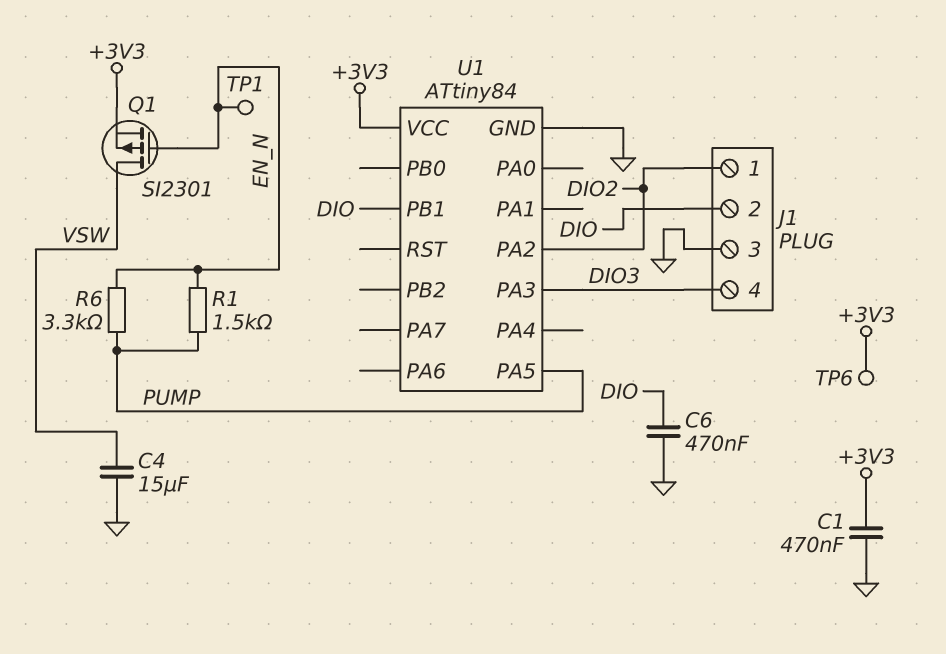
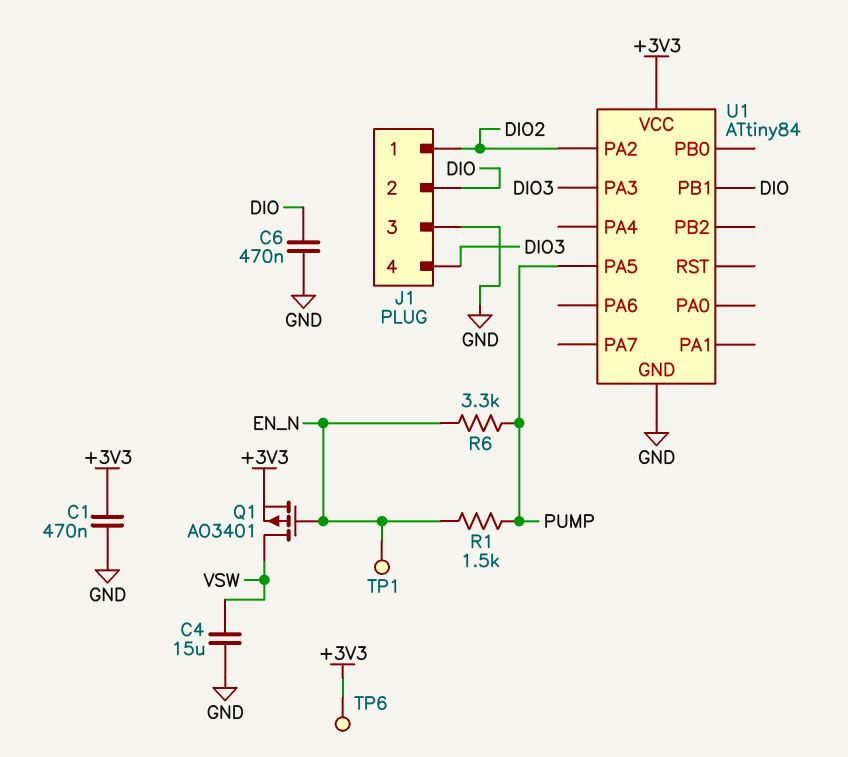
Q1: PMOS SI2301 (G EN_N, D VSW, S +3V3) -> PMOS AO3401 (G EN_N, D VSW, S +3V3)

